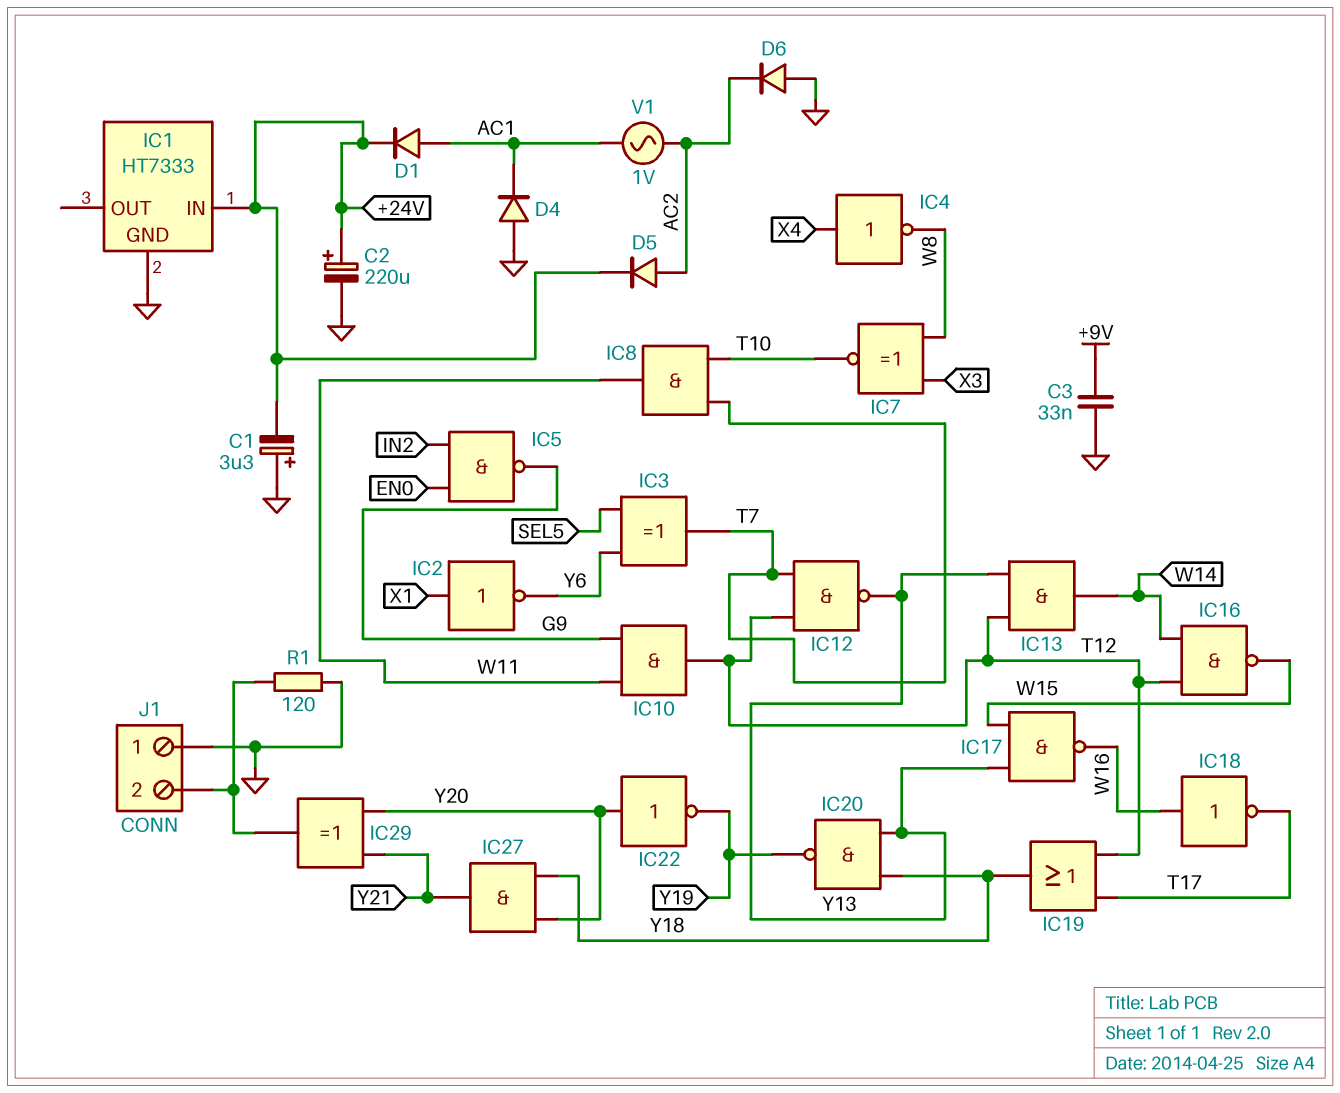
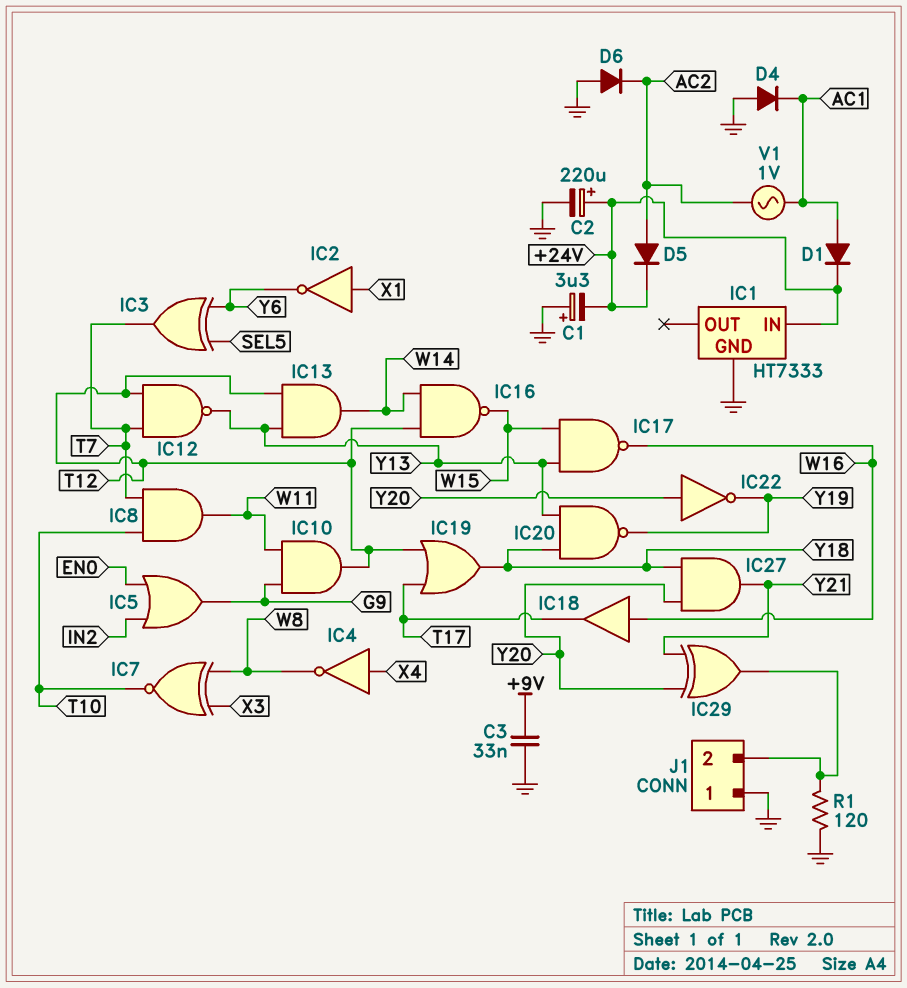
IC5: NAND (in EN0, in IN2, out G9) -> OR (in EN0, in IN2, out G9)
IC18: NOT (in W16, out T17) -> buffer (in W16, out T17)

